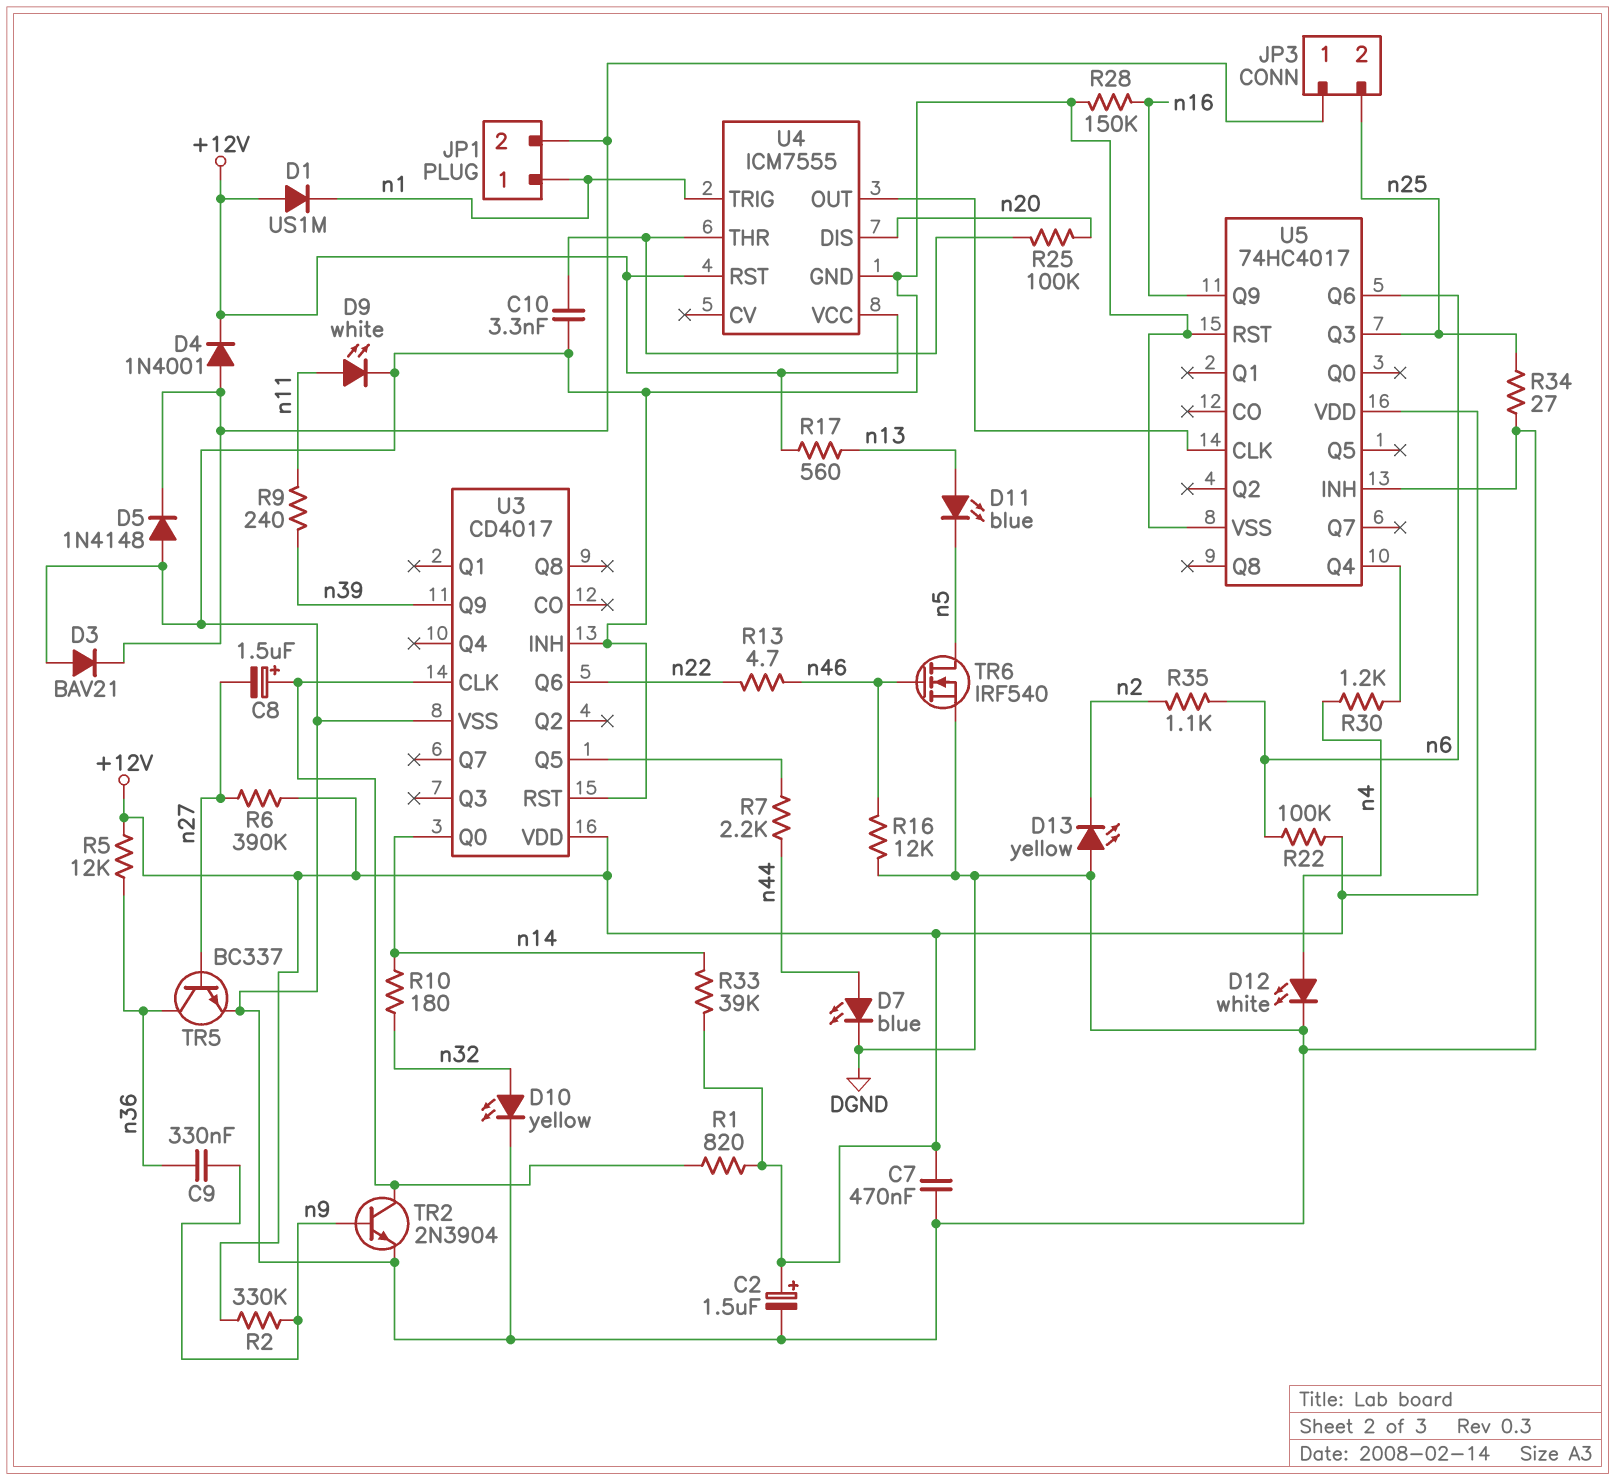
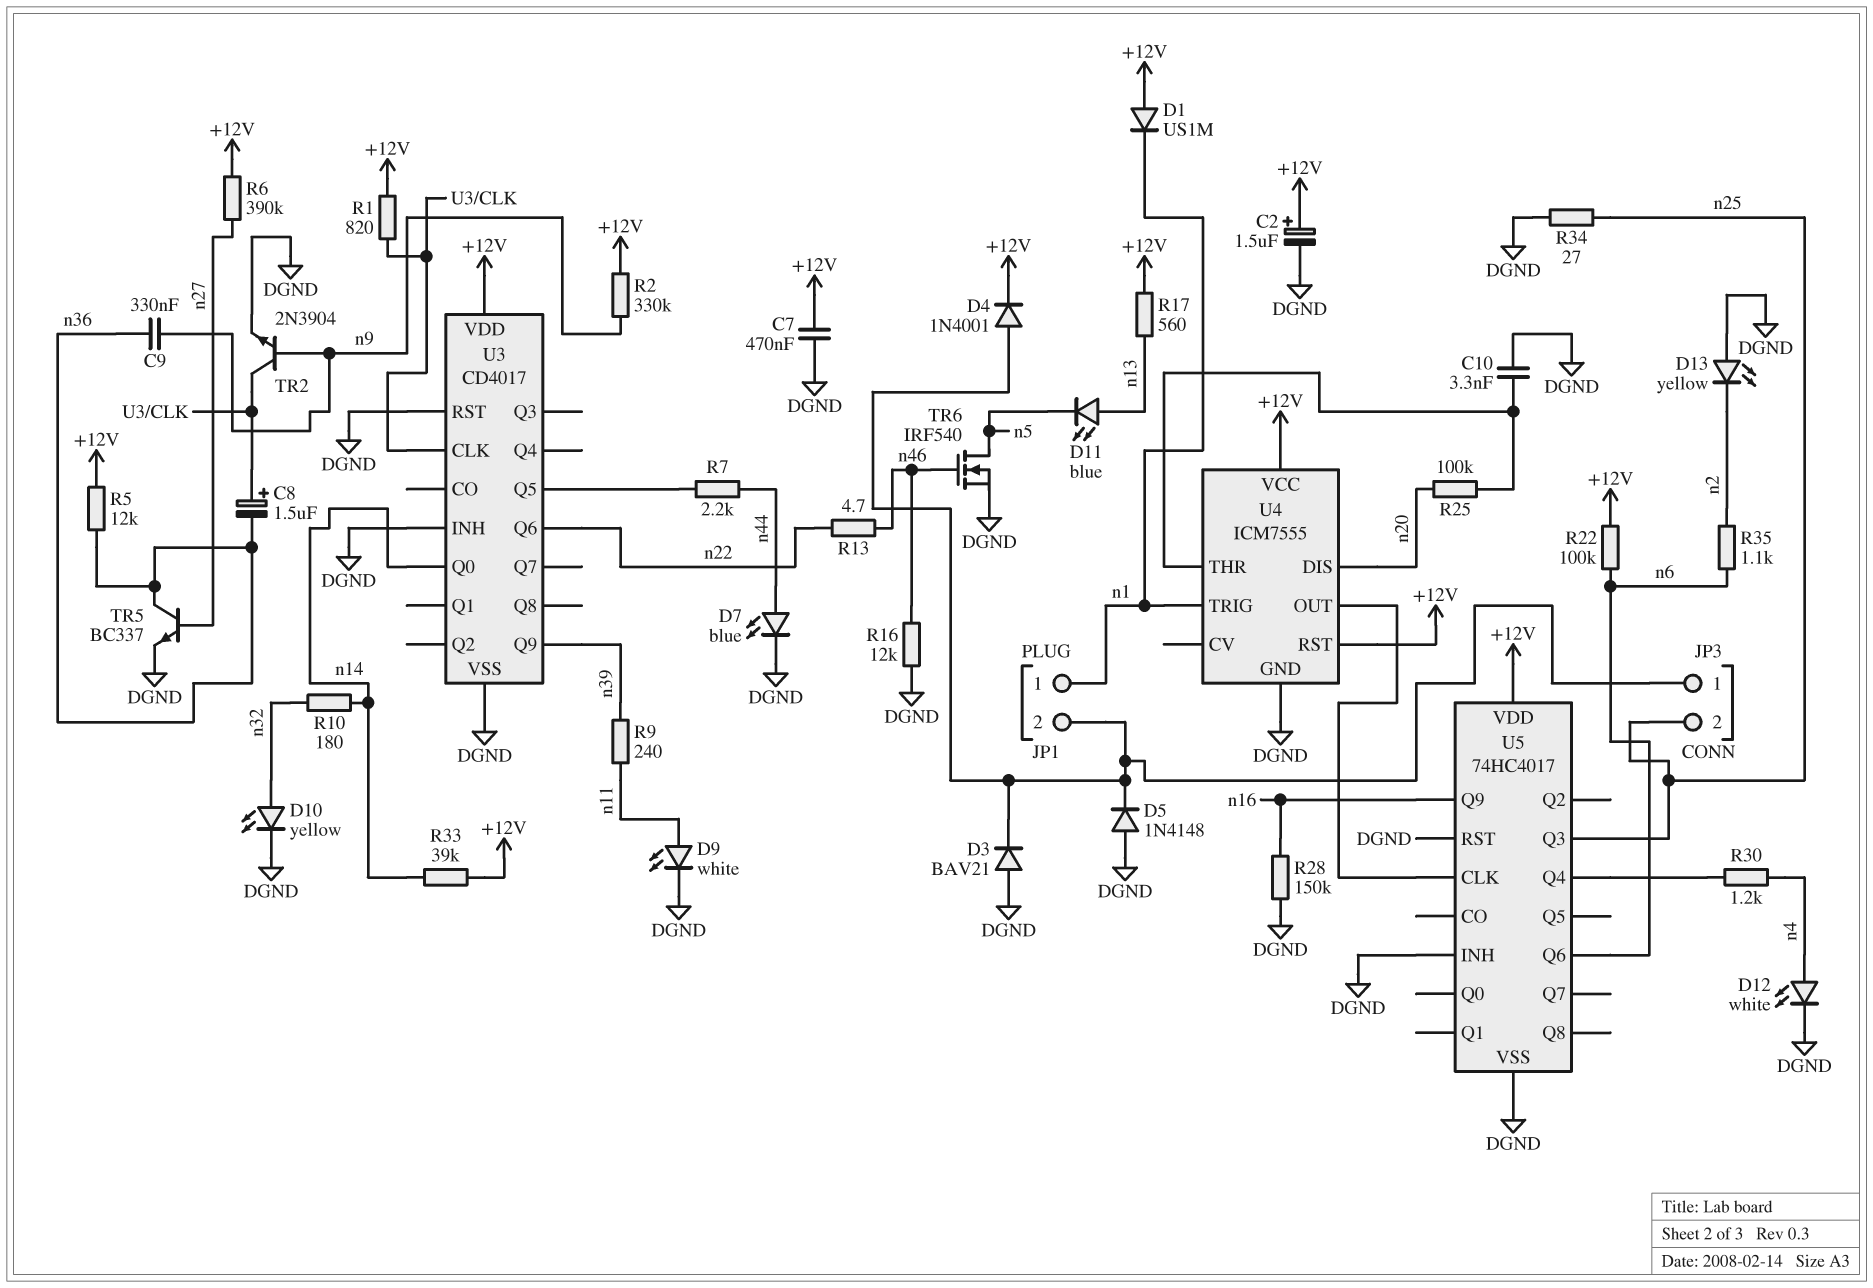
C8: 1.5uF (plus U3/CLK, minus n27) -> 1.5uF (plus U3/CLK, minus n36)

